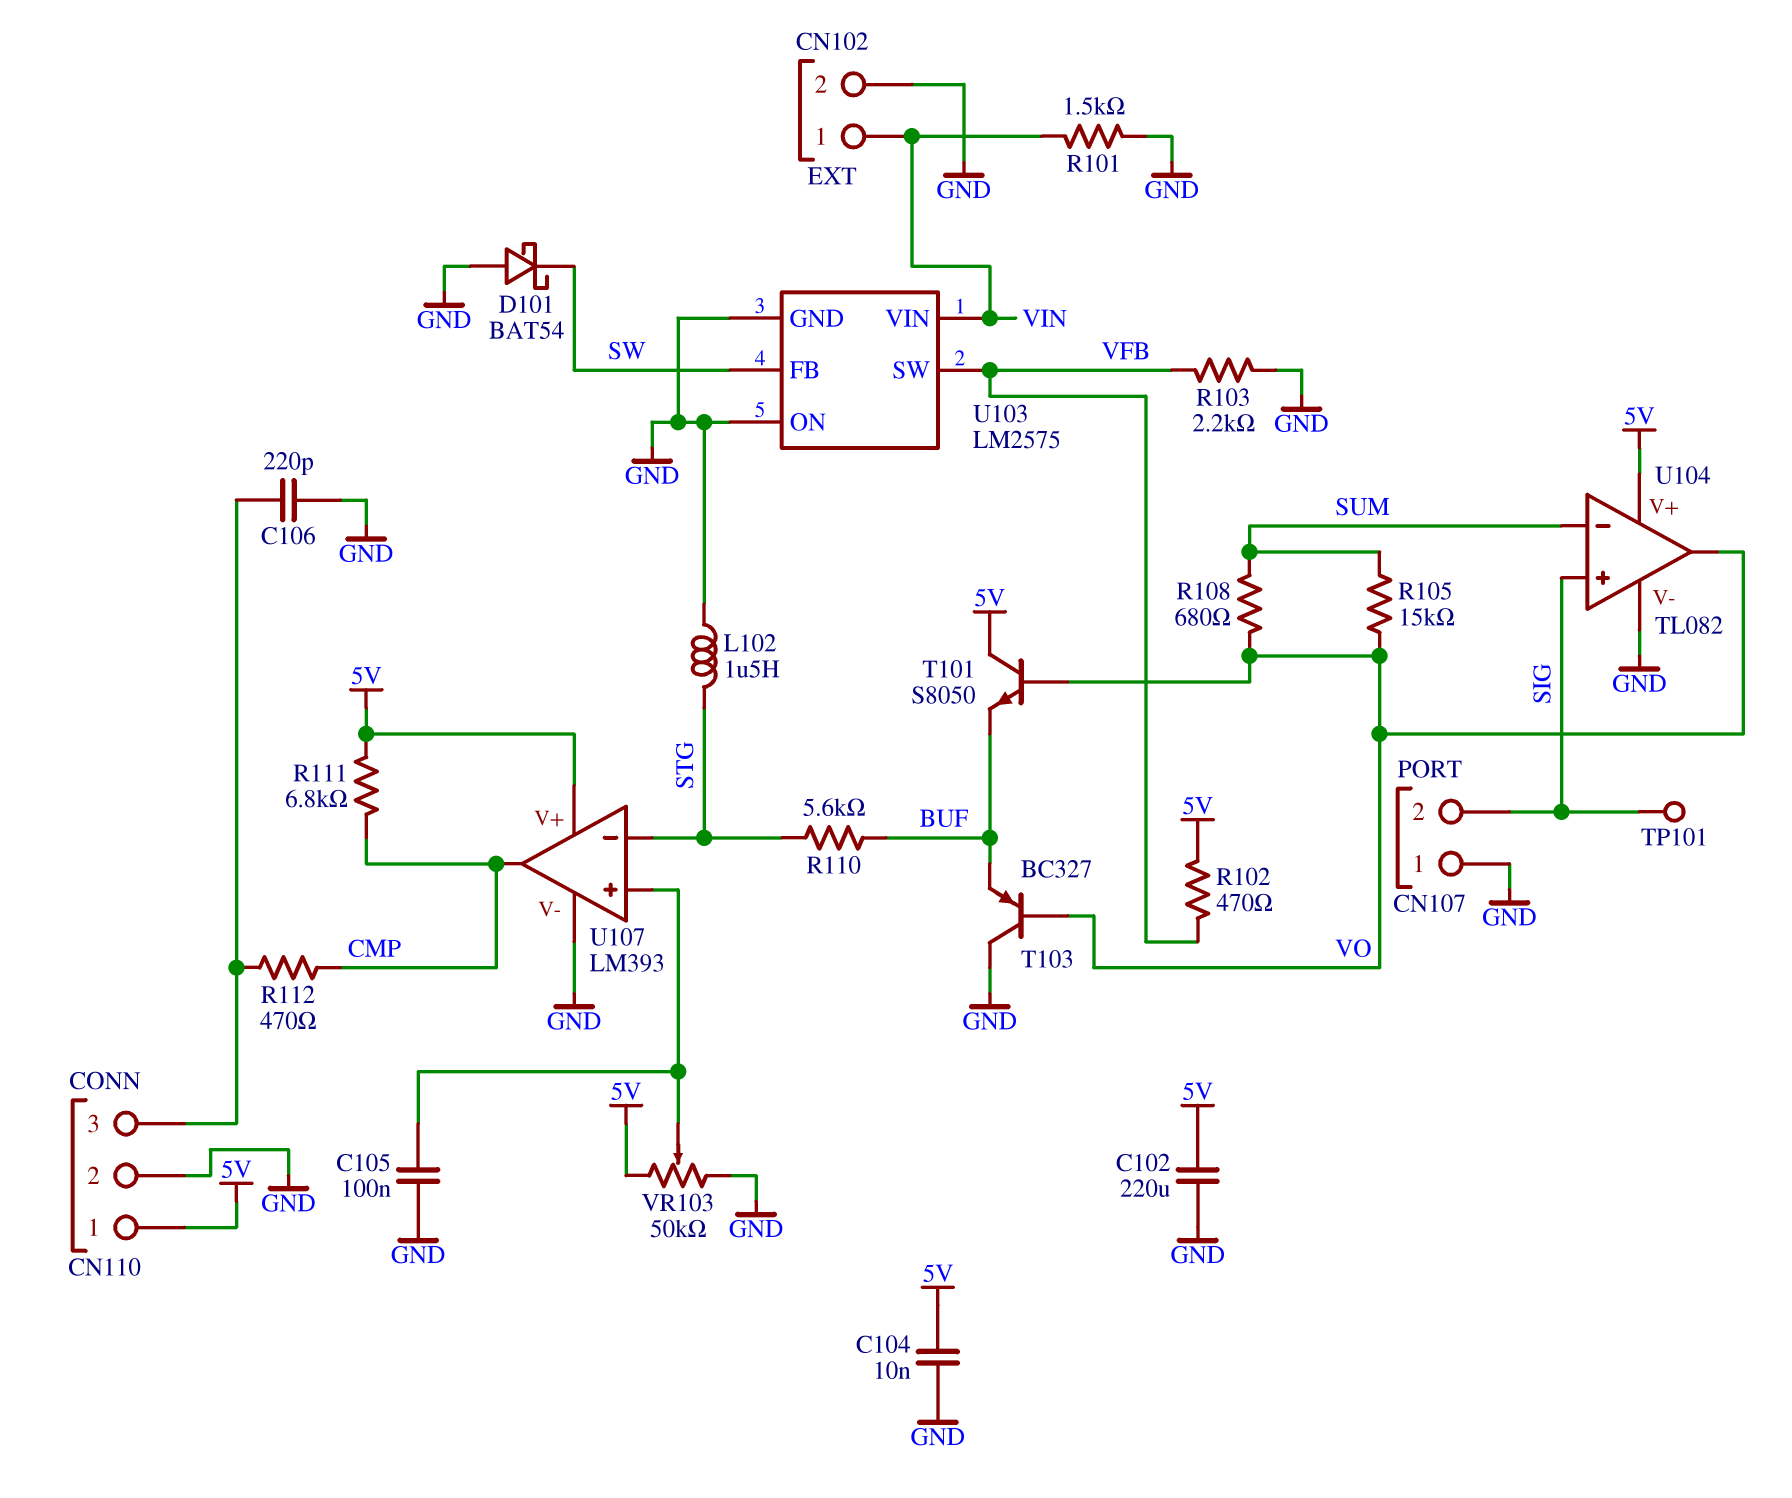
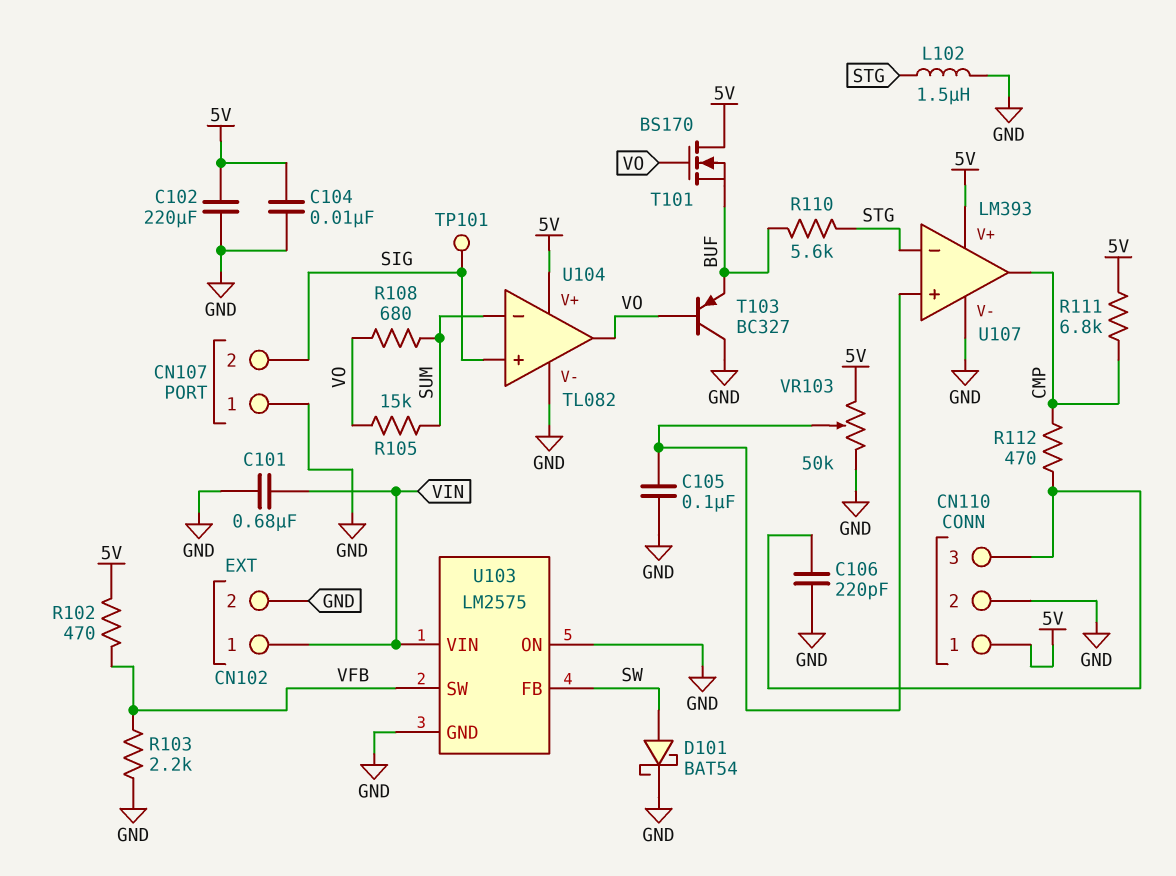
C101: none -> 680nF (GND, VIN)
D101: schottky BAT54 (A GND, K SW) -> schottky BAT54 (A SW, K GND)
R101: 1.5k (GND, VIN) -> none
T101: NPN S8050 (B VO, C 5V, E BUF) -> NMOS BS170 (G VO, D 5V, S BUF)

